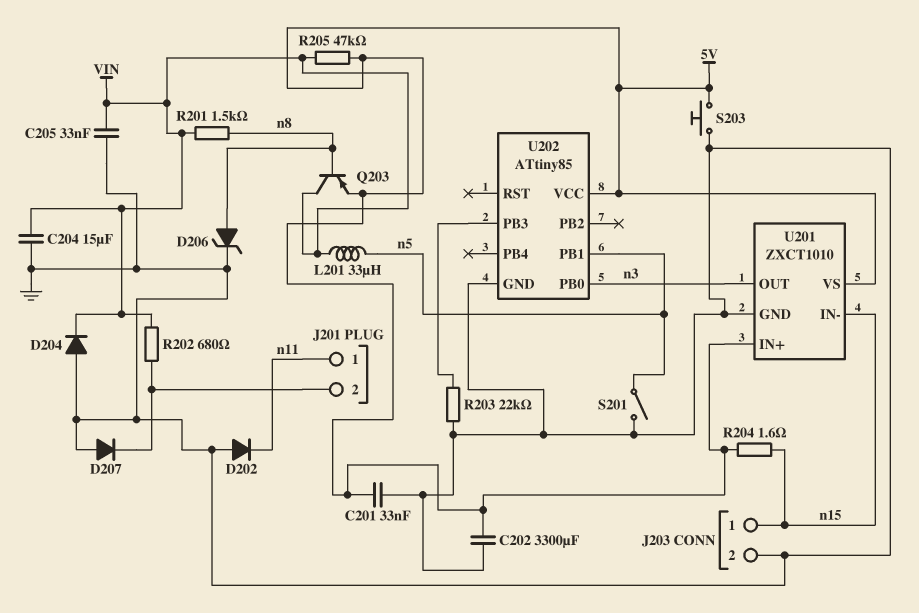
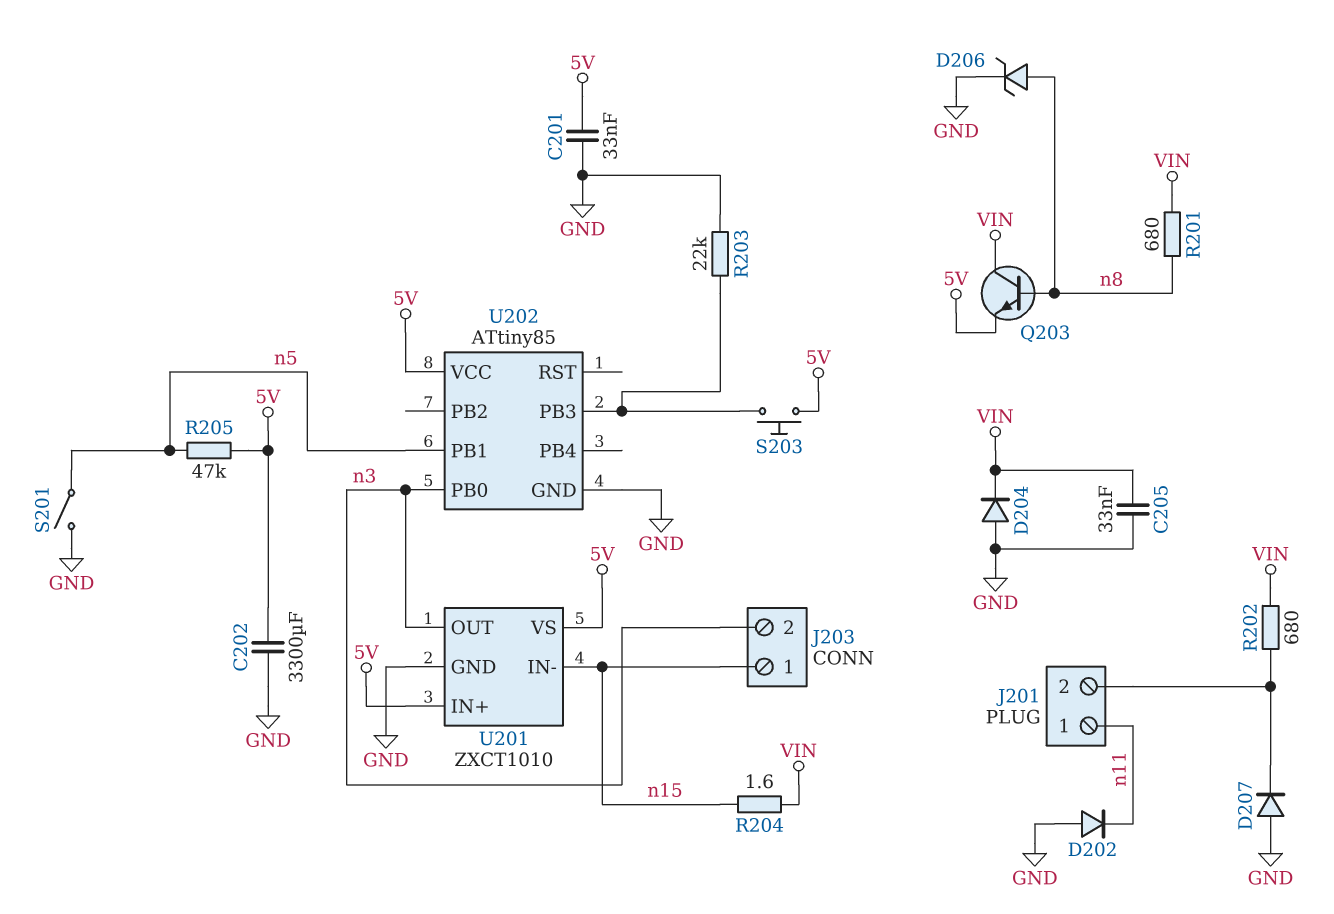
C204: 15uF (GND, VIN) -> none
J203 pin 2: GND -> n3
L201: 33uH (VIN, n5) -> none
Q203: PNP (B n8, C VIN, E 5V) -> NPN (B n8, C VIN, E 5V)
R201: 1.5k (VIN, n8) -> 680 (VIN, n8)
R204: 1.6 (5V, n15) -> 1.6 (VIN, n15)
R205: 47k (5V, VIN) -> 47k (5V, n5)
S203: button (5V, GND) -> button (5V, U202/PB3)

